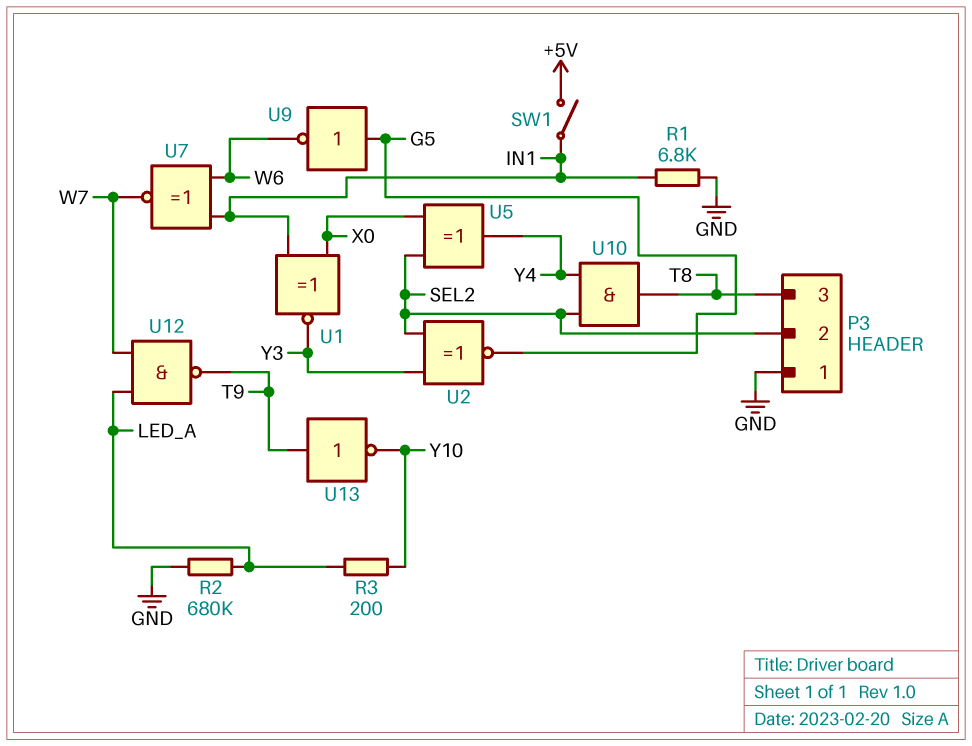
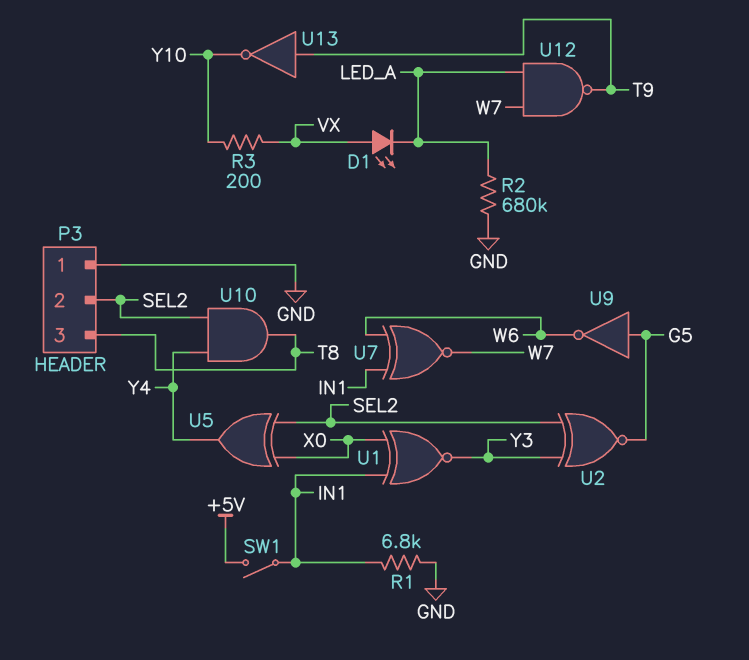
D1: none -> LED (A VX, K LED_A)
R3: 200 (LED_A, Y10) -> 200 (VX, Y10)

